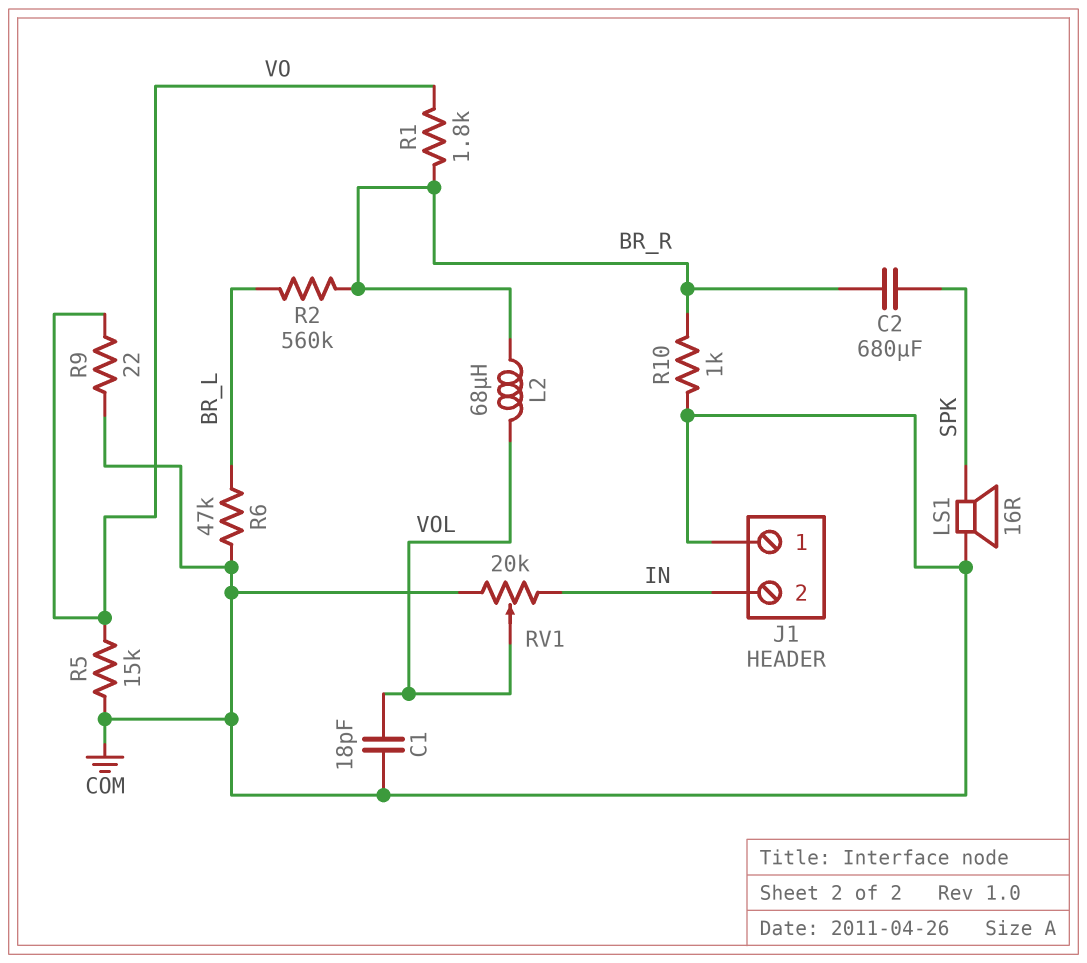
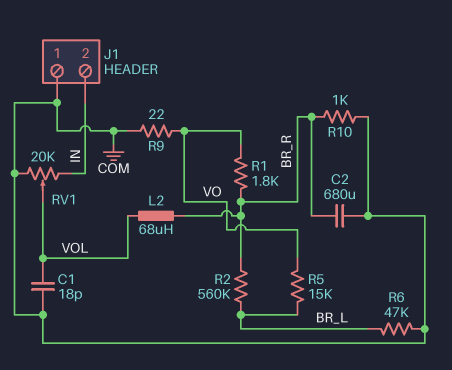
C2: 680uF (BR_R, SPK) -> 680uF (BR_R, COM)
LS1: speaker 16R (COM, SPK) -> none
R5: 15k (COM, VO) -> 15k (BR_L, VO)

